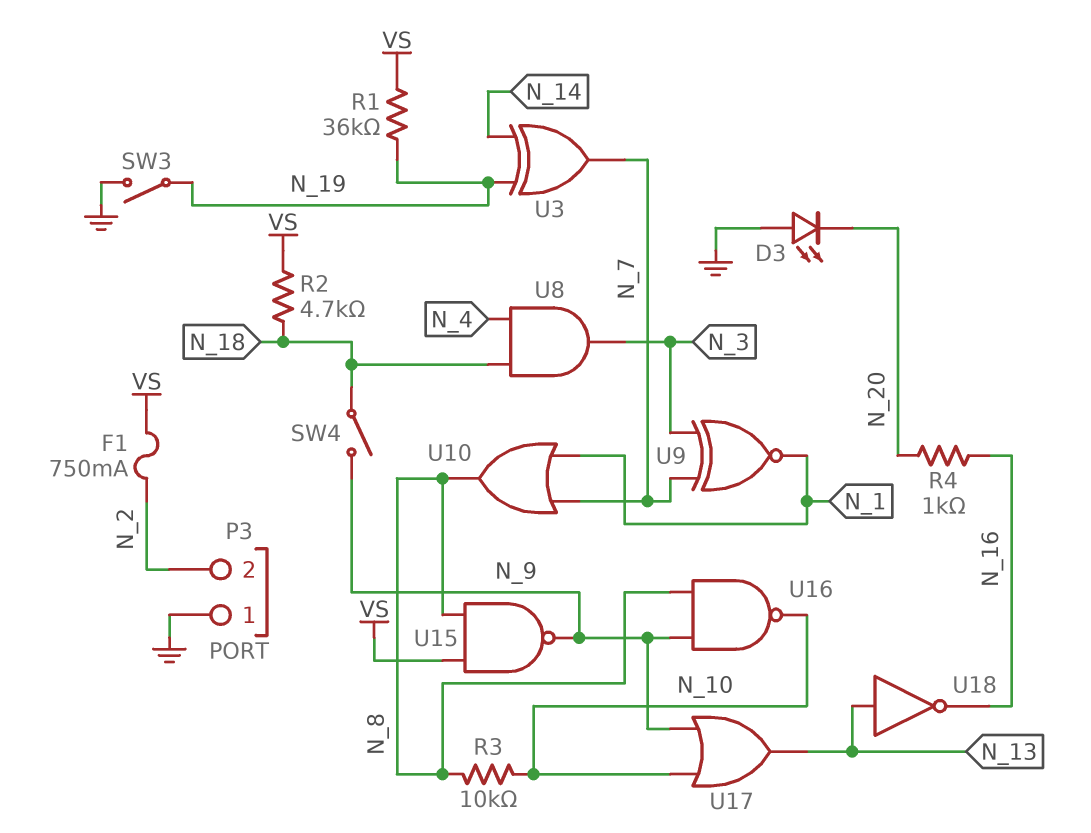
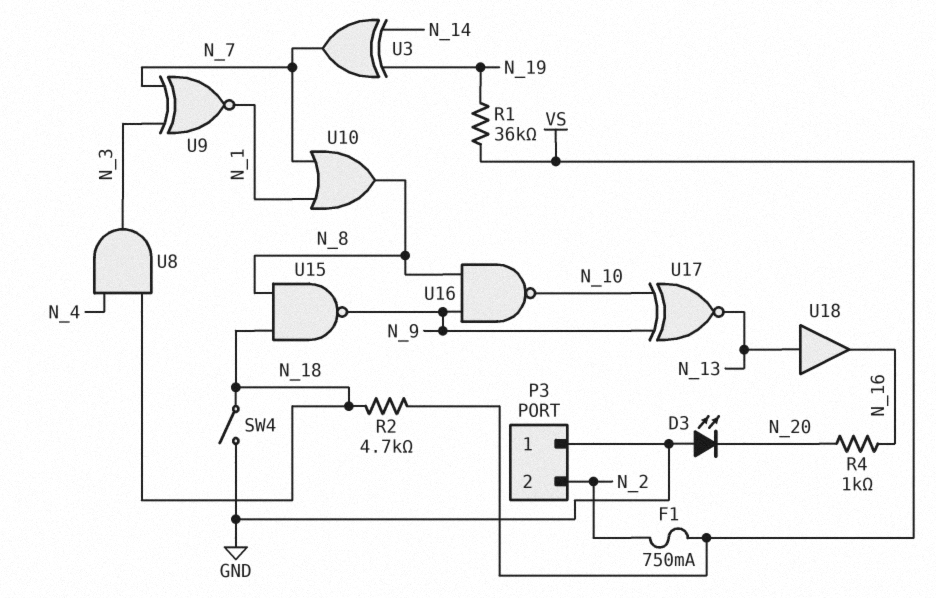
R3: 10k (N_8, N_10) -> none
SW3: switch (GND, N_19) -> none
SW4: switch (N_9, N_18) -> switch (GND, N_18)
U15: NAND (in N_8, in VS, out N_9) -> NAND (in N_8, in N_18, out N_9)
U17: OR (in N_9, in N_10, out N_13) -> XNOR (in N_9, in N_10, out N_13)
U18: NOT (in N_13, out N_16) -> buffer (in N_13, out N_16)

